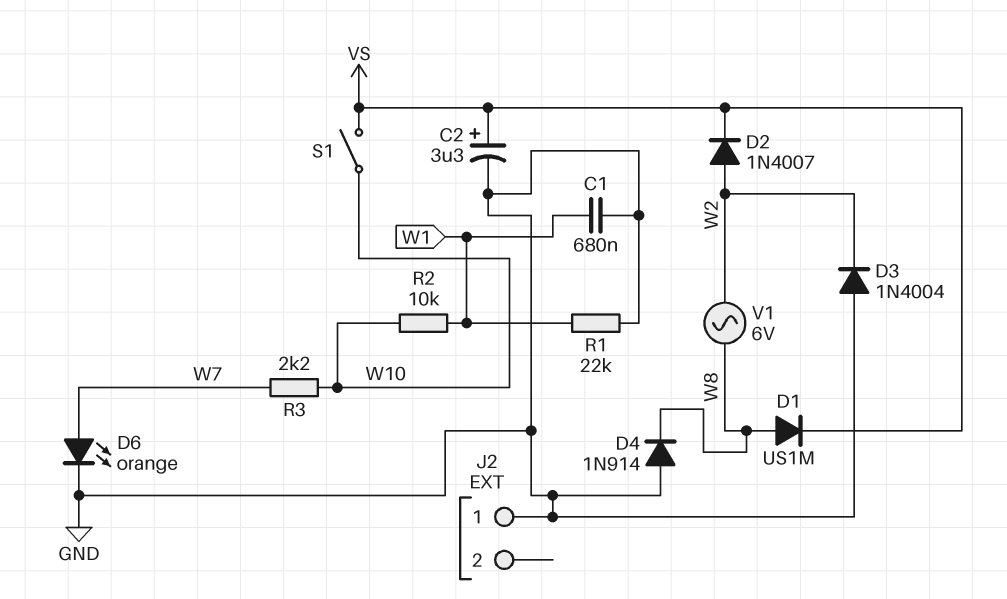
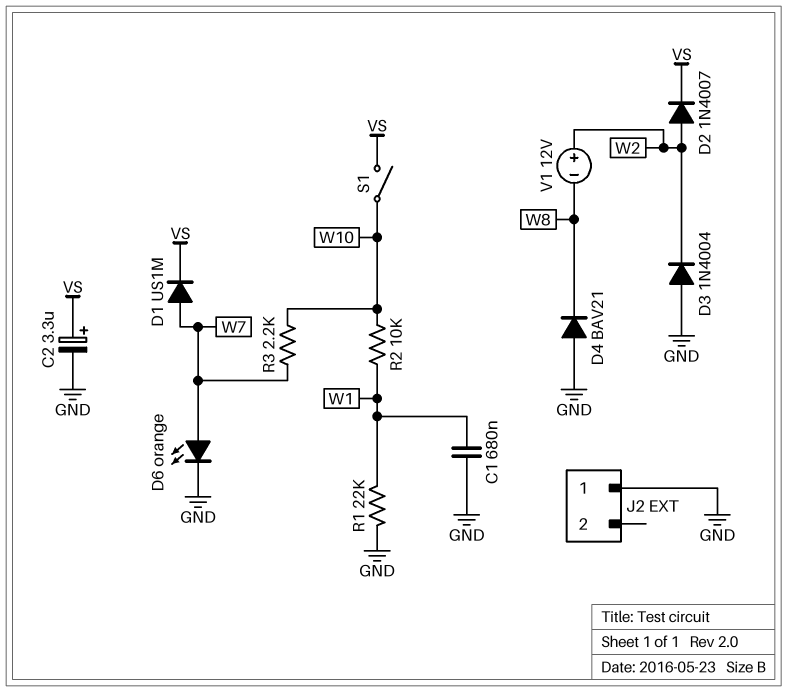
D1: diode US1M (A W8, K VS) -> diode US1M (A W7, K VS)
D4: diode 1N914 (A GND, K W8) -> diode BAV21 (A GND, K W8)
V1: AC 6V (W2, W8) -> 12V (plus W2, minus W8)

